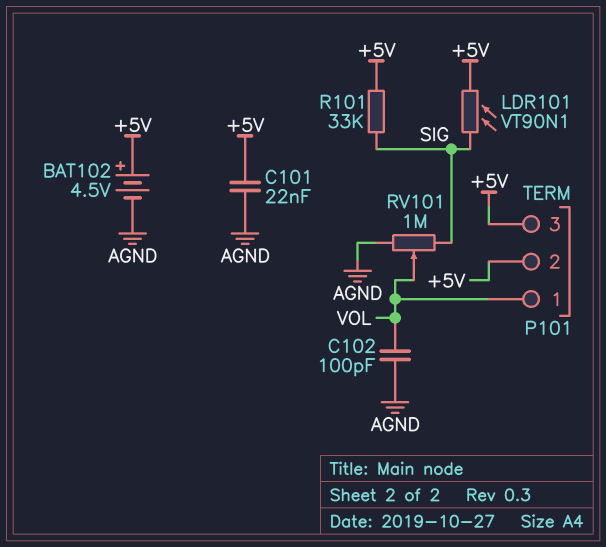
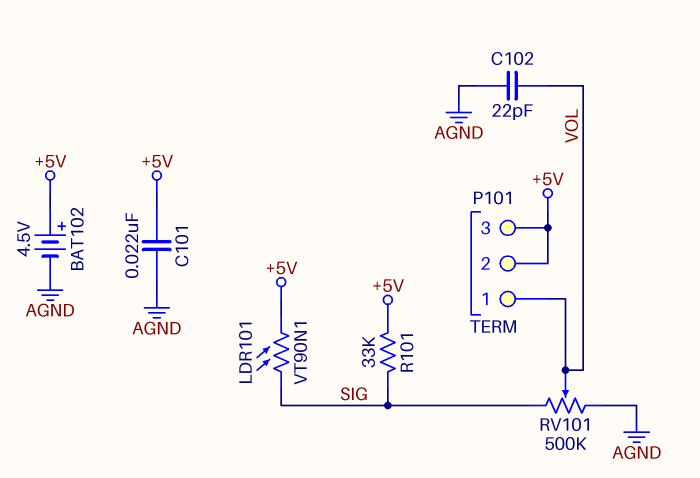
C102: 100pF (AGND, VOL) -> 22pF (AGND, VOL)
RV101: 1M (AGND, SIG, wiper VOL) -> 500k (AGND, SIG, wiper VOL)

